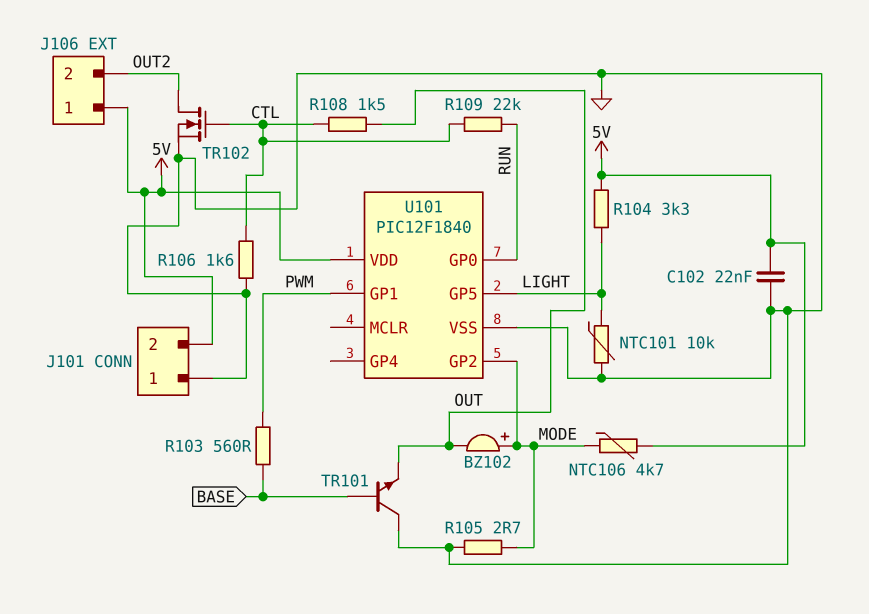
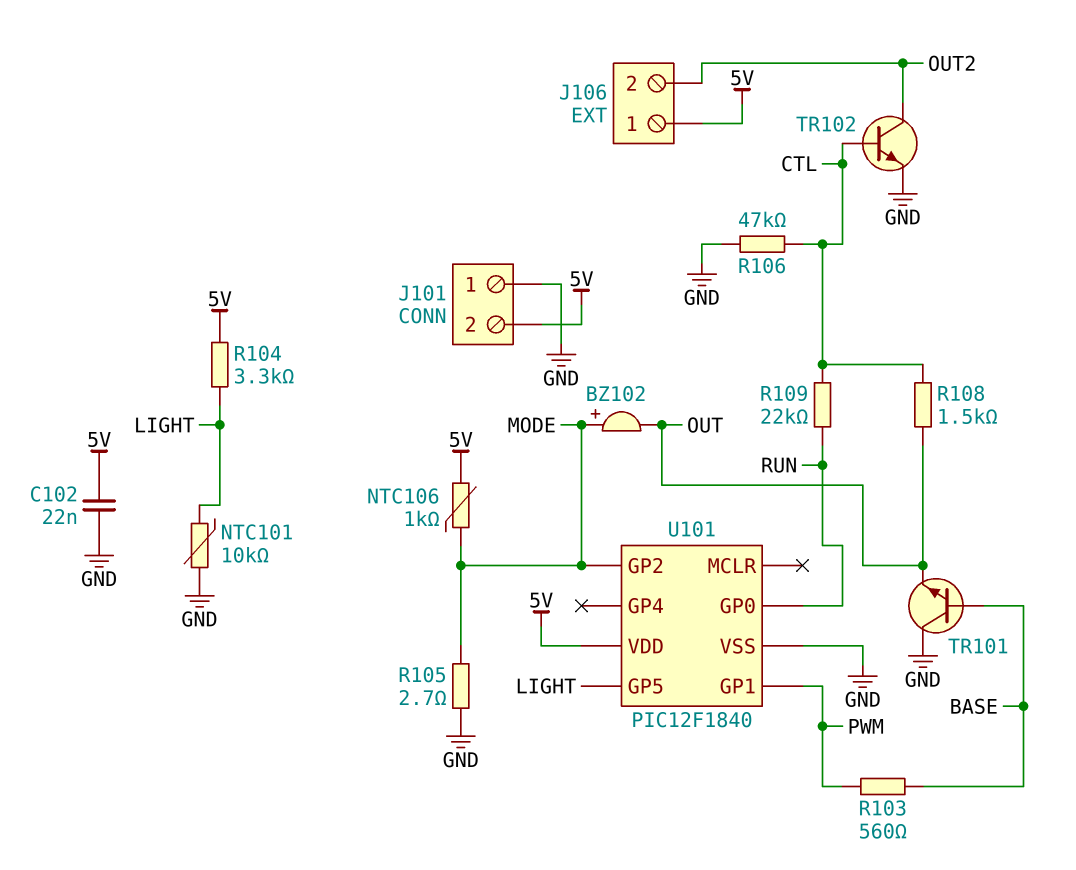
NTC106: 4.7k (5V, MODE) -> 1k (5V, MODE)
R106: 1.6k (CTL, GND) -> 47k (CTL, GND)
TR102: NMOS (G CTL, D OUT2, S GND) -> NPN (B CTL, C OUT2, E GND)

